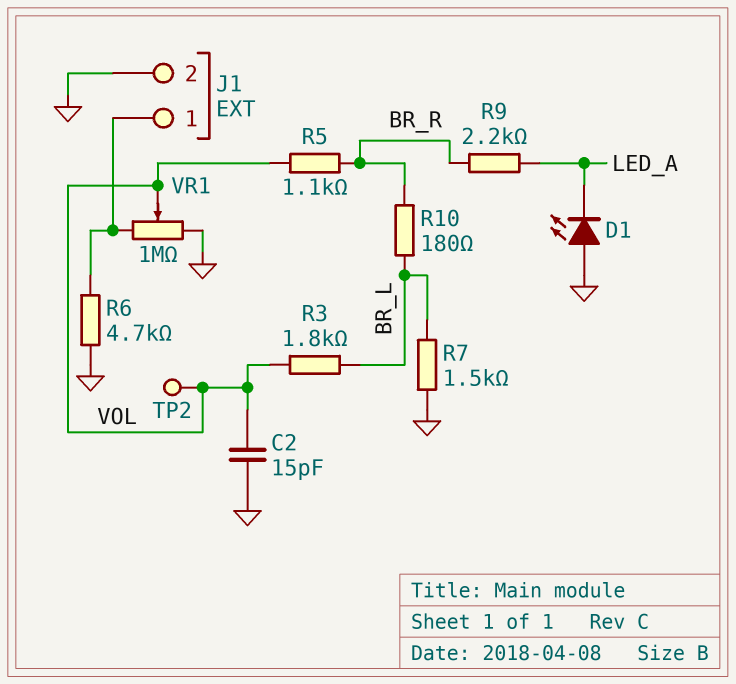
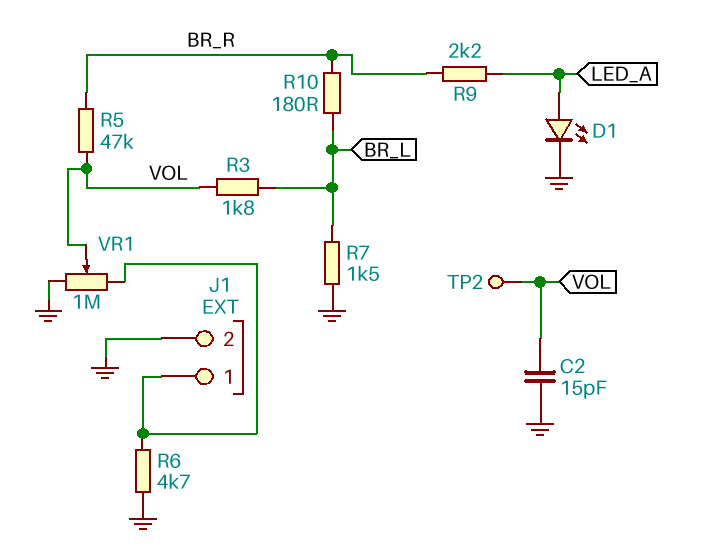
D1: LED (A GND, K LED_A) -> LED (A LED_A, K GND)
R5: 1.1k (BR_R, VOL) -> 47k (BR_R, VOL)

